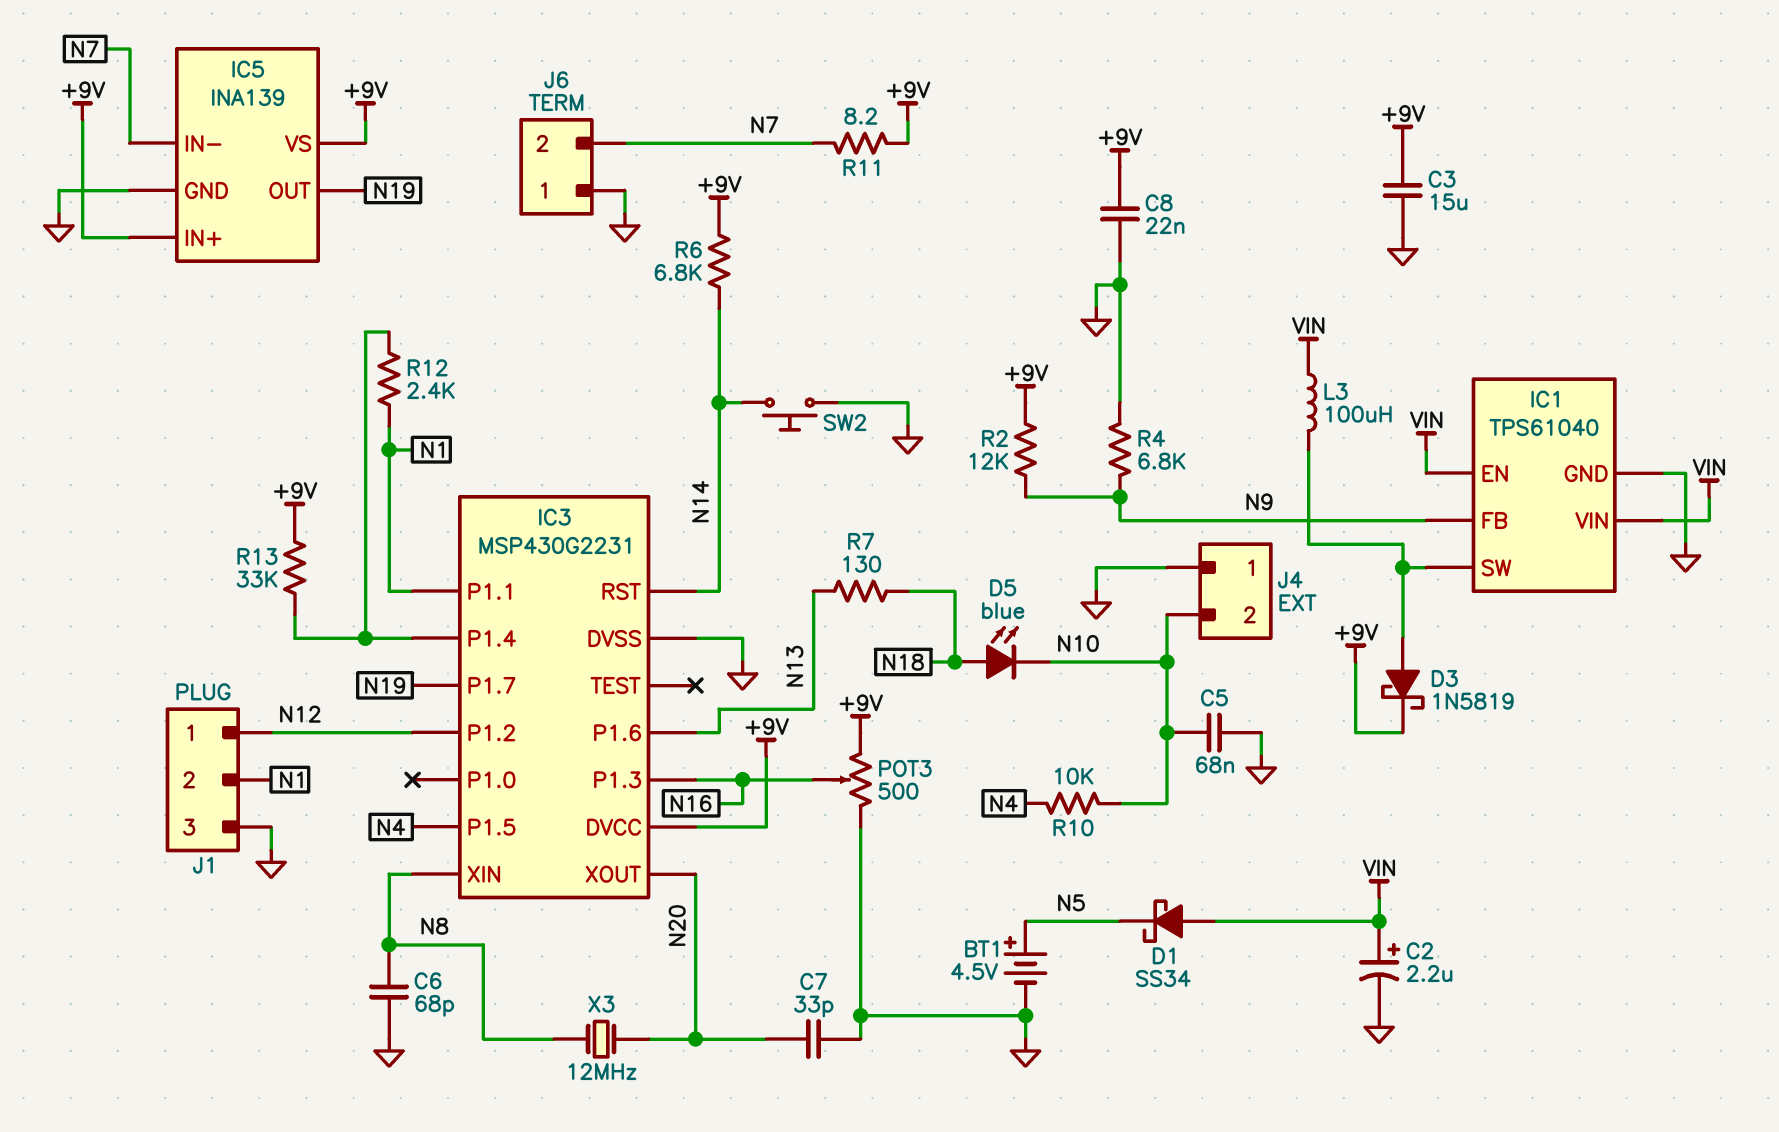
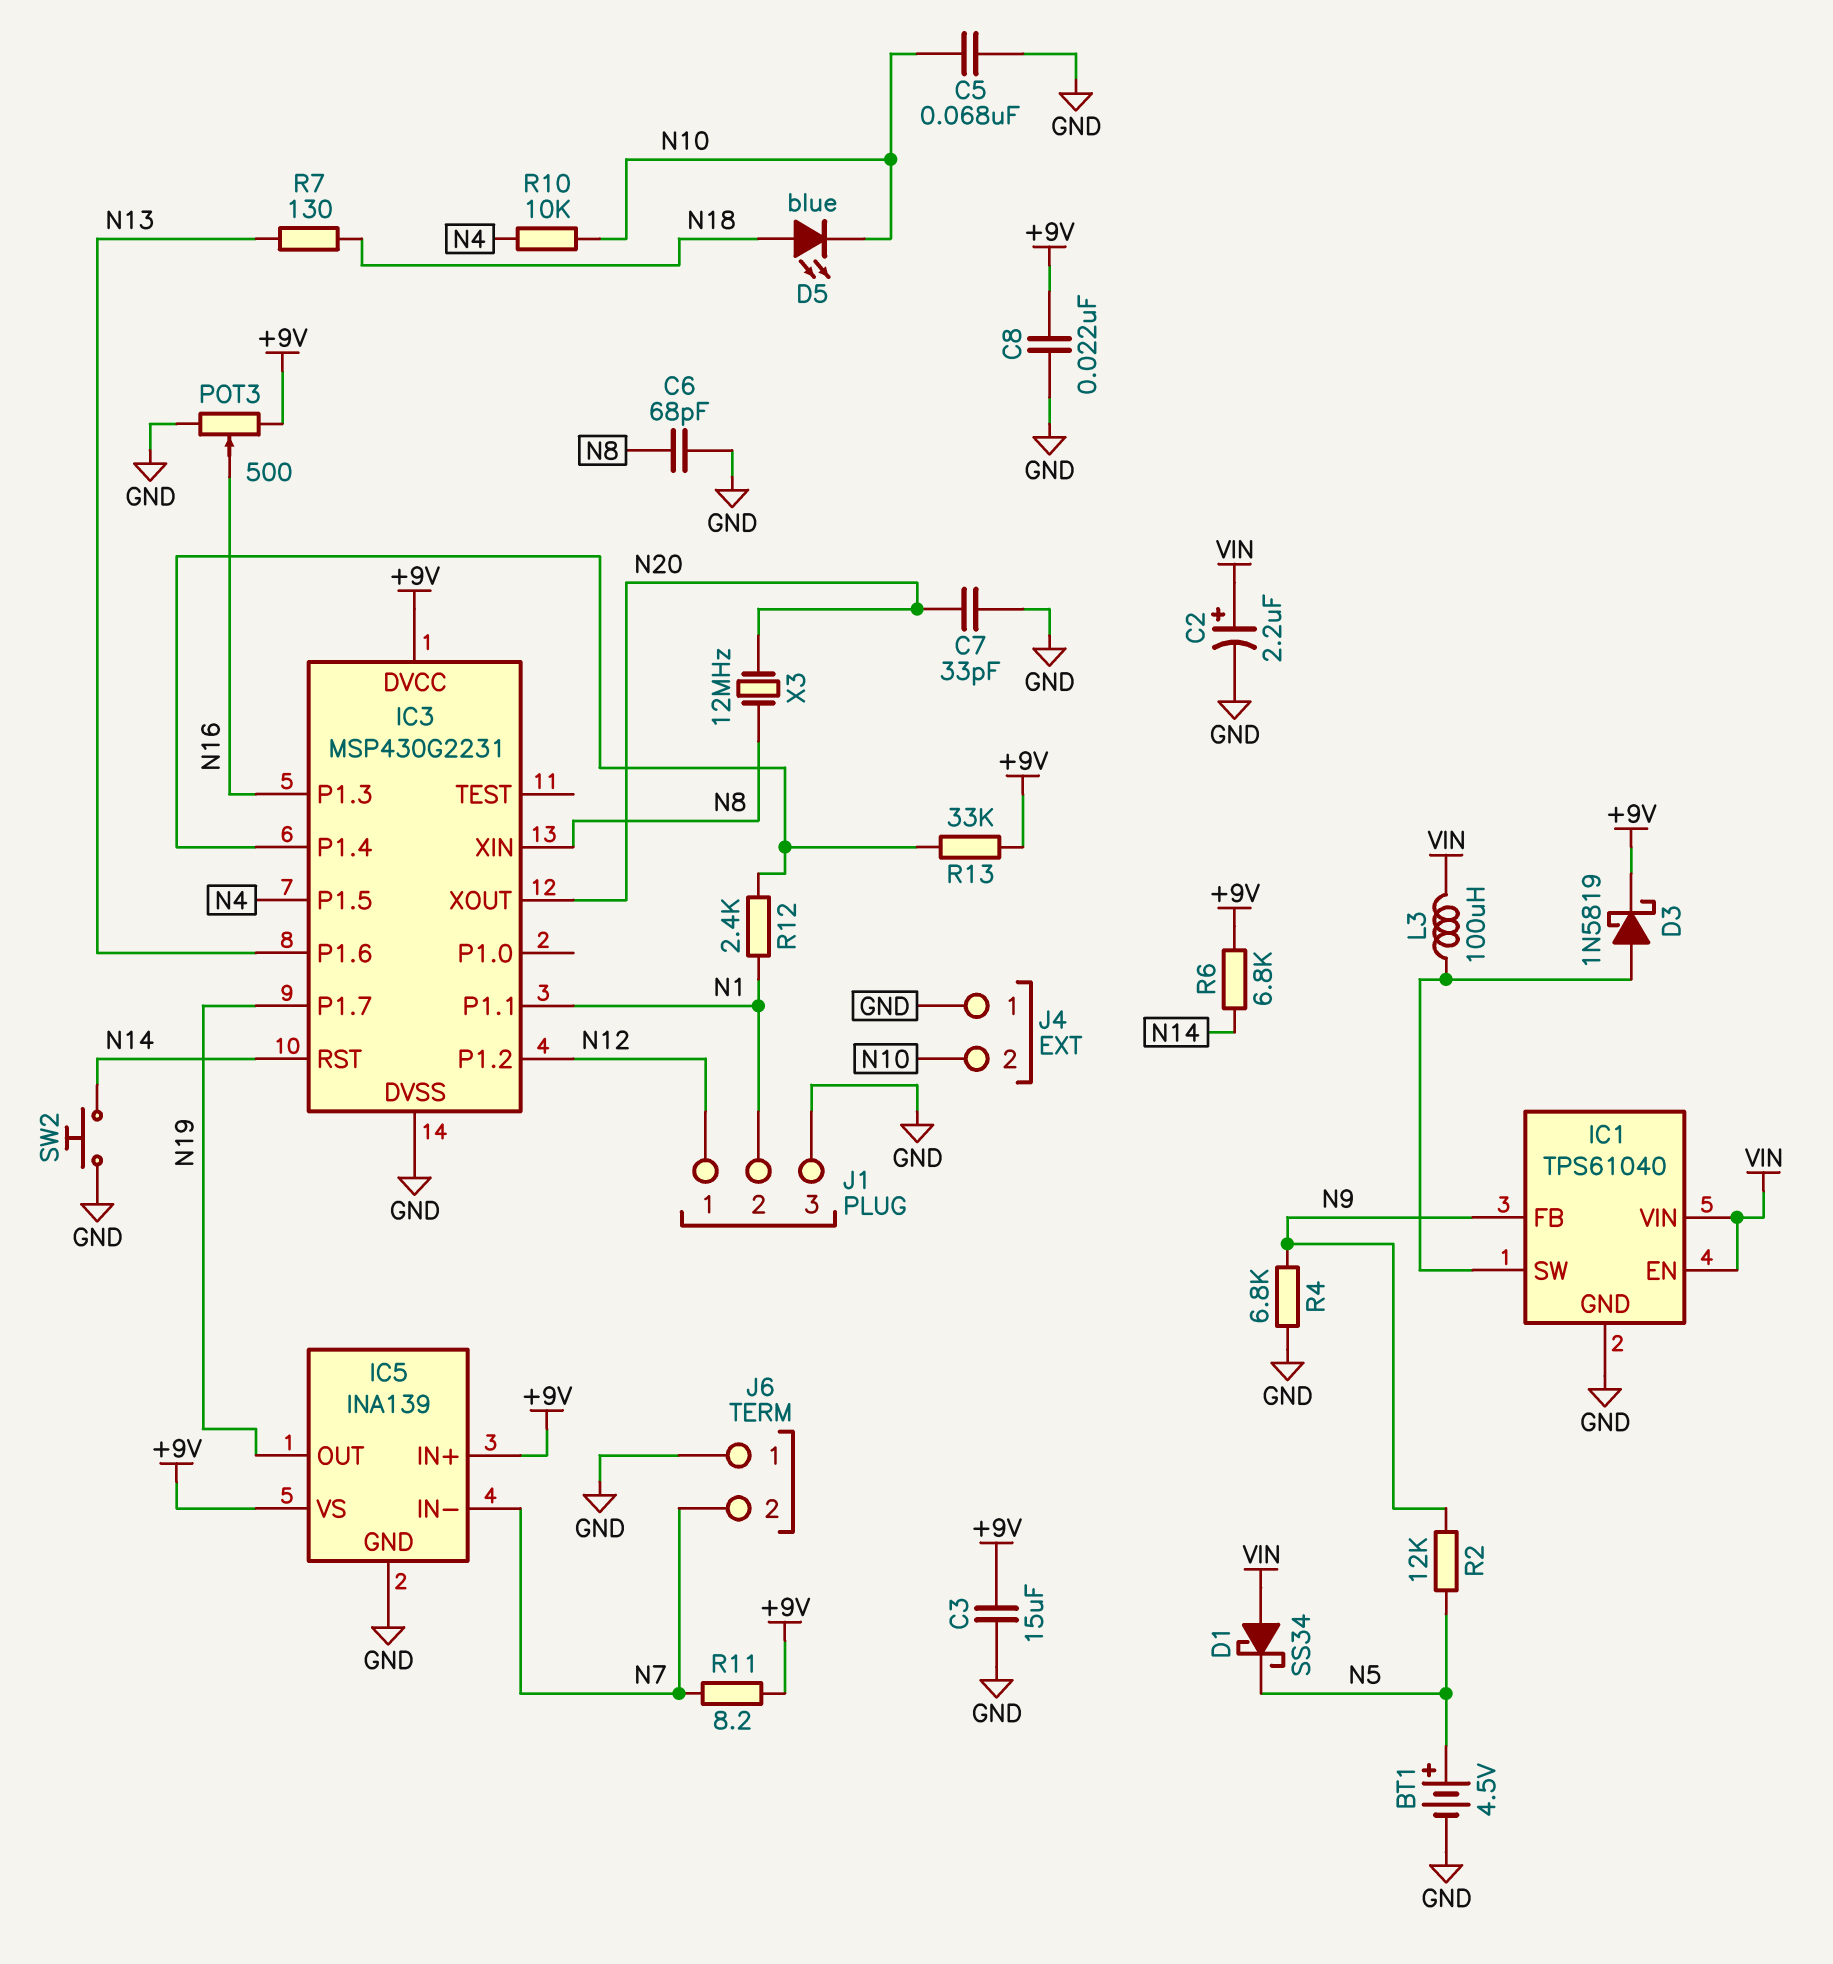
R2: 12k (+9V, N9) -> 12k (N5, N9)

